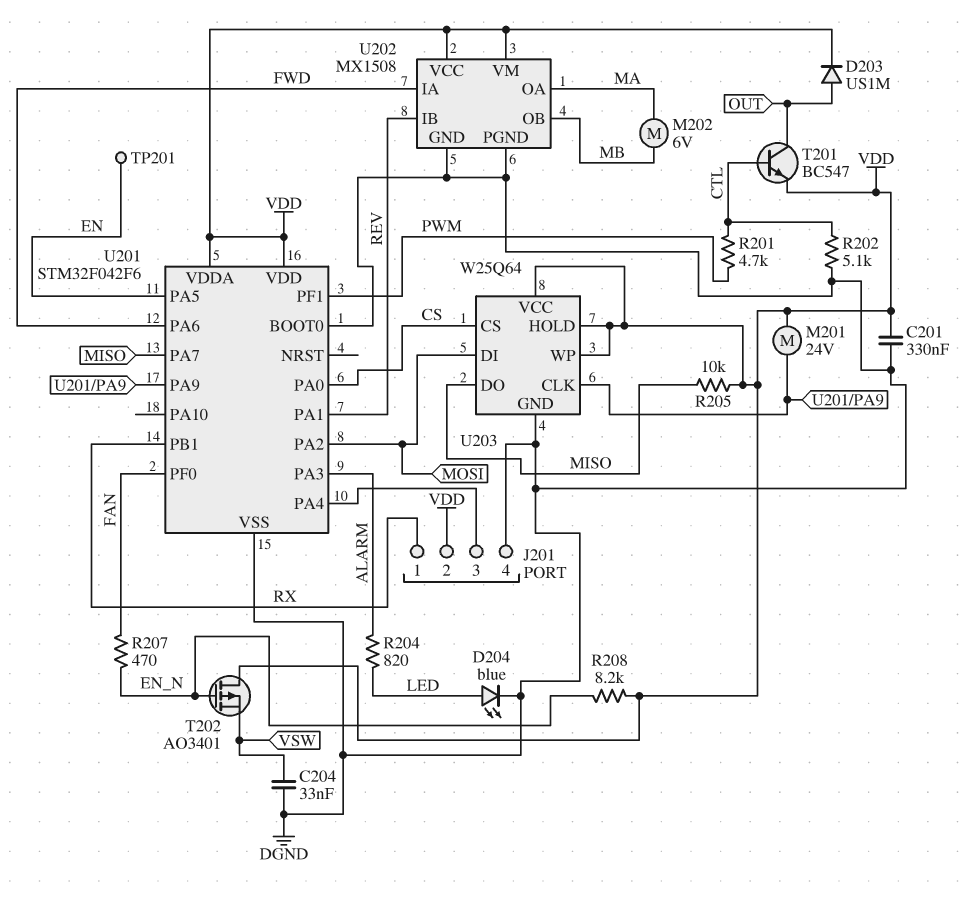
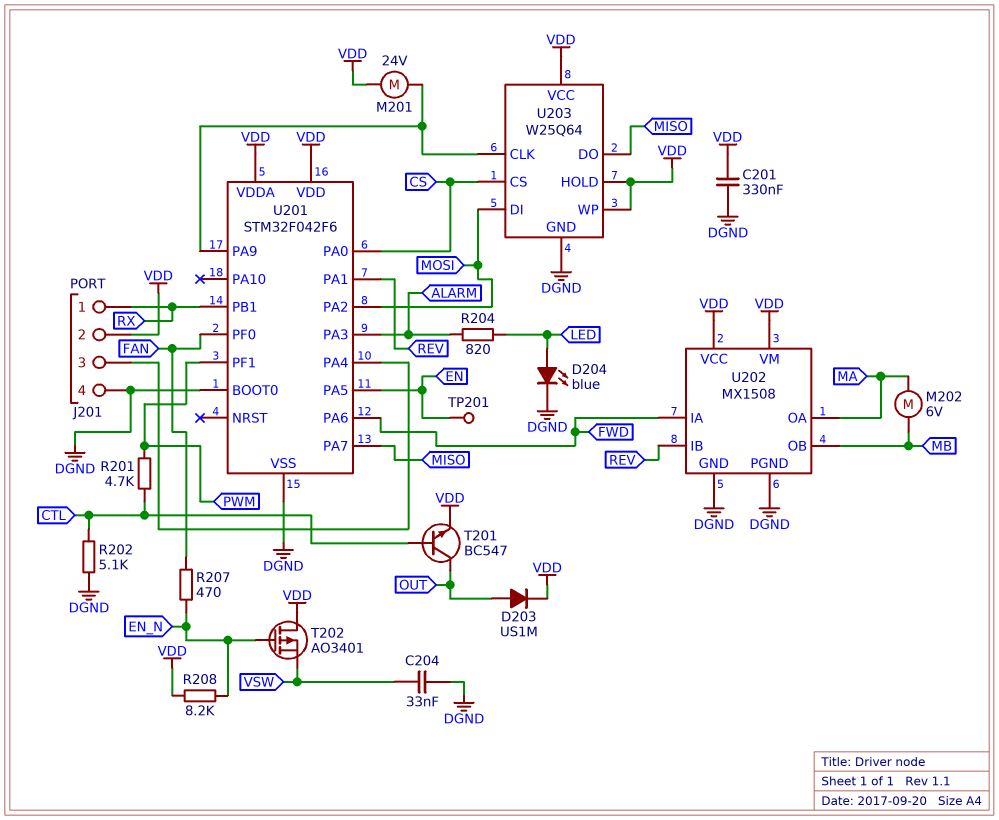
R205: 10k (MISO, VDD) -> none

